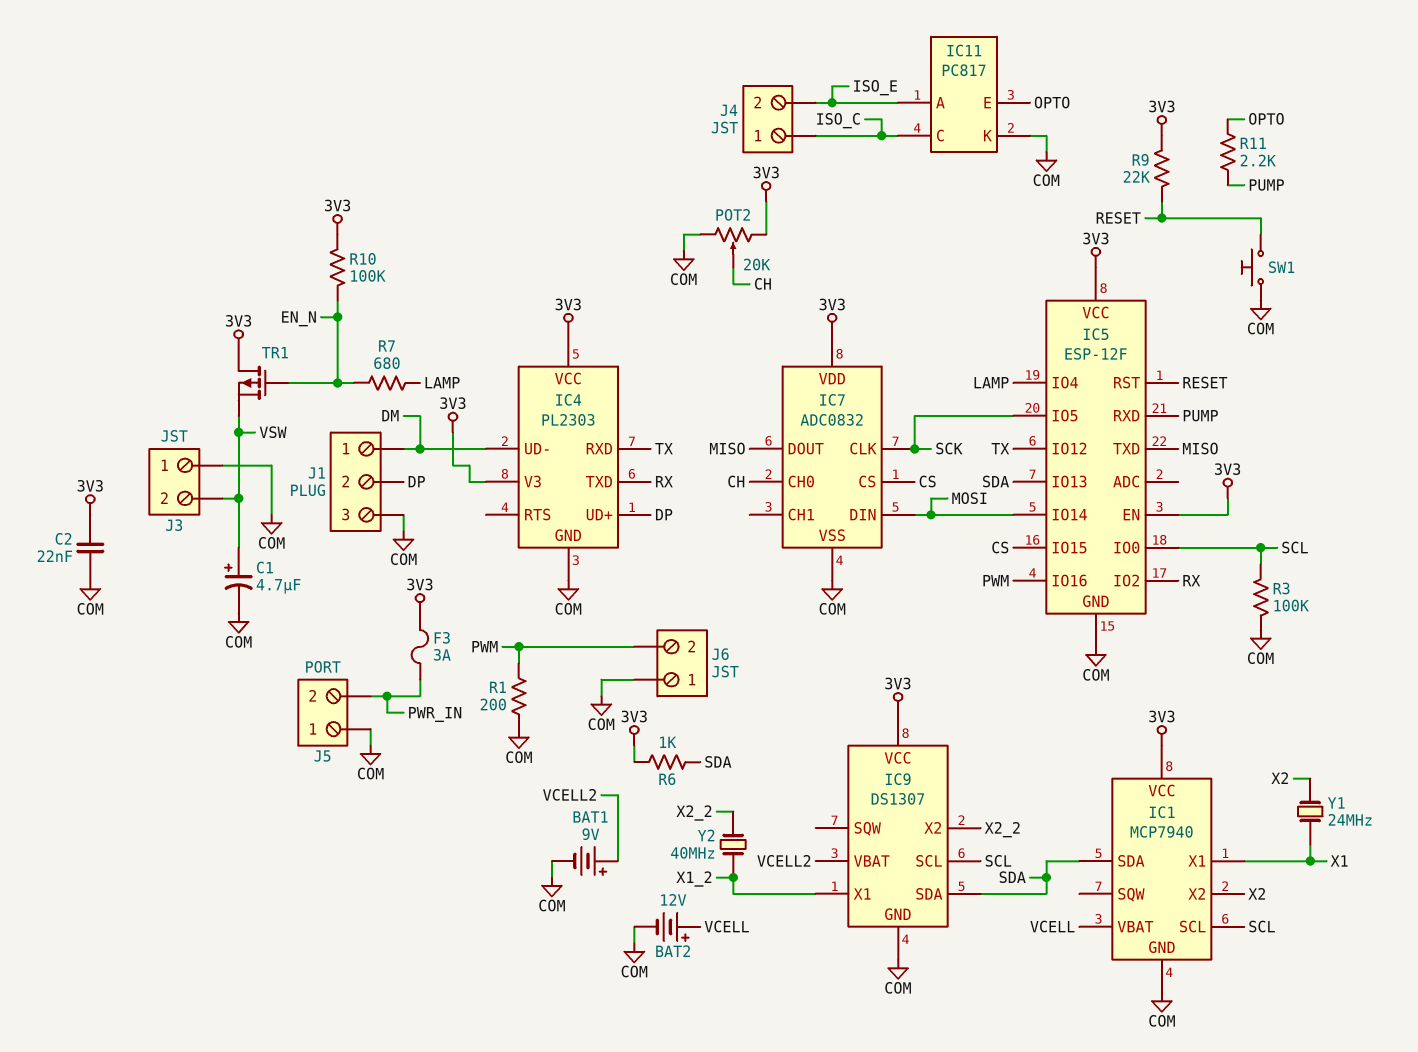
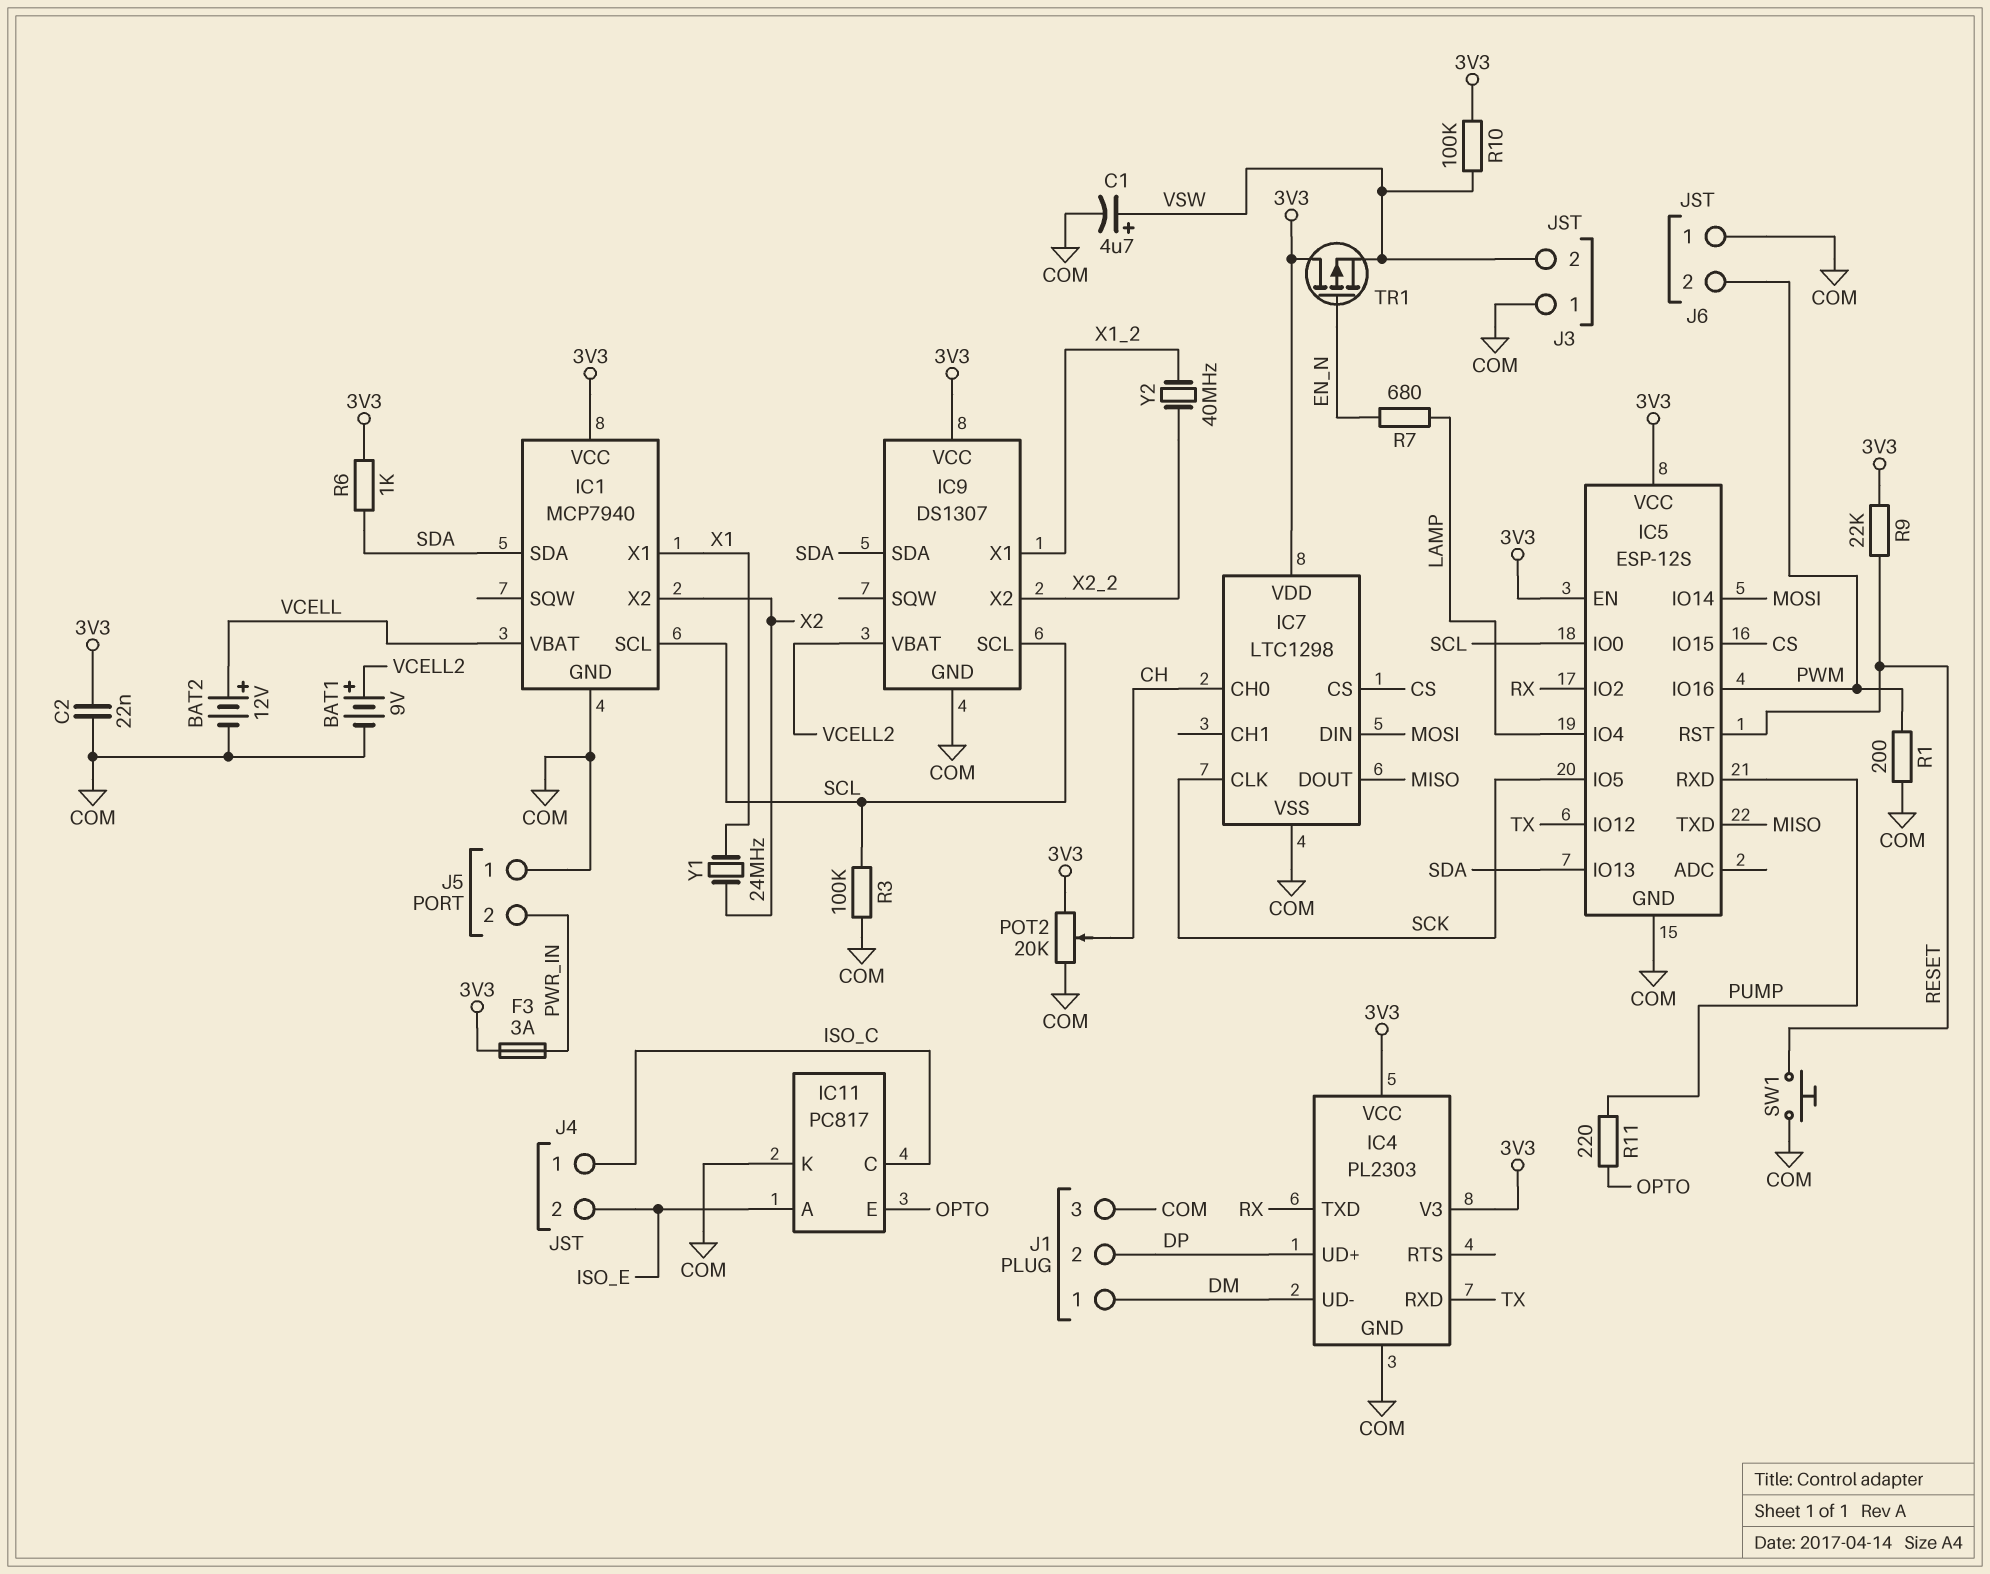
IC5: ESP-12F -> ESP-12S
IC7: ADC0832 -> LTC1298
R10: 100k (3V3, EN_N) -> 100k (3V3, VSW)
R11: 2.2k (OPTO, PUMP) -> 220 (OPTO, PUMP)

